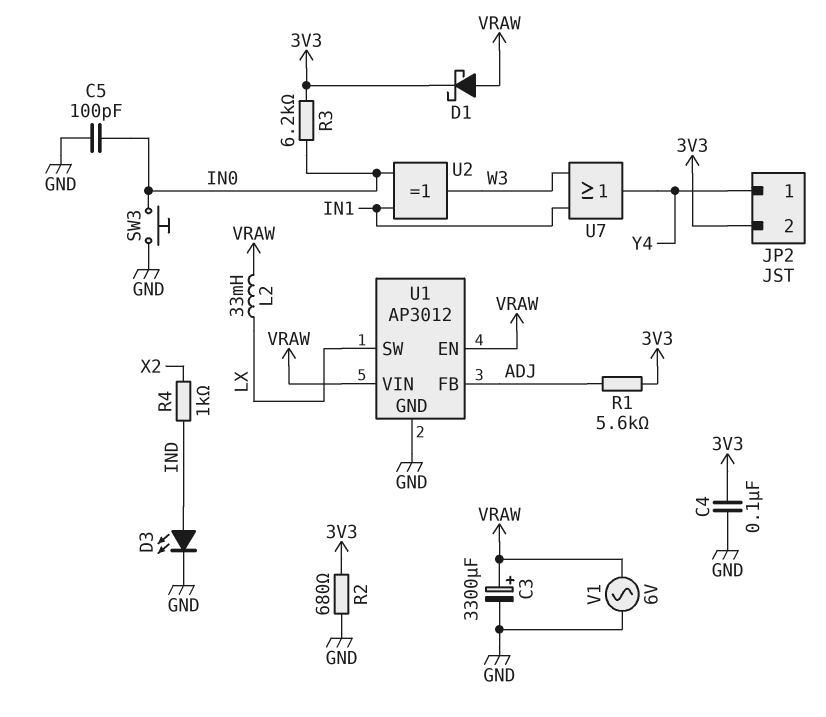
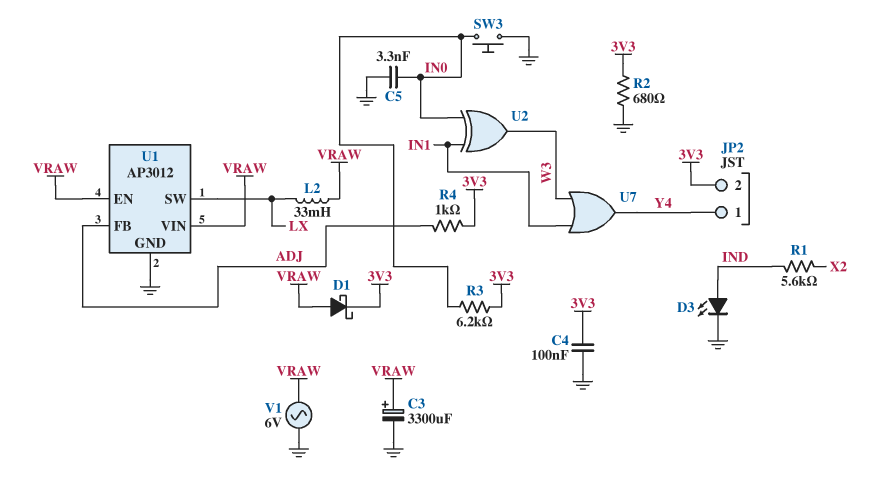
C5: 100pF (GND, IN0) -> 3.3nF (GND, IN0)
R1: 5.6k (3V3, ADJ) -> 5.6k (IND, X2)
R4: 1k (IND, X2) -> 1k (3V3, ADJ)

